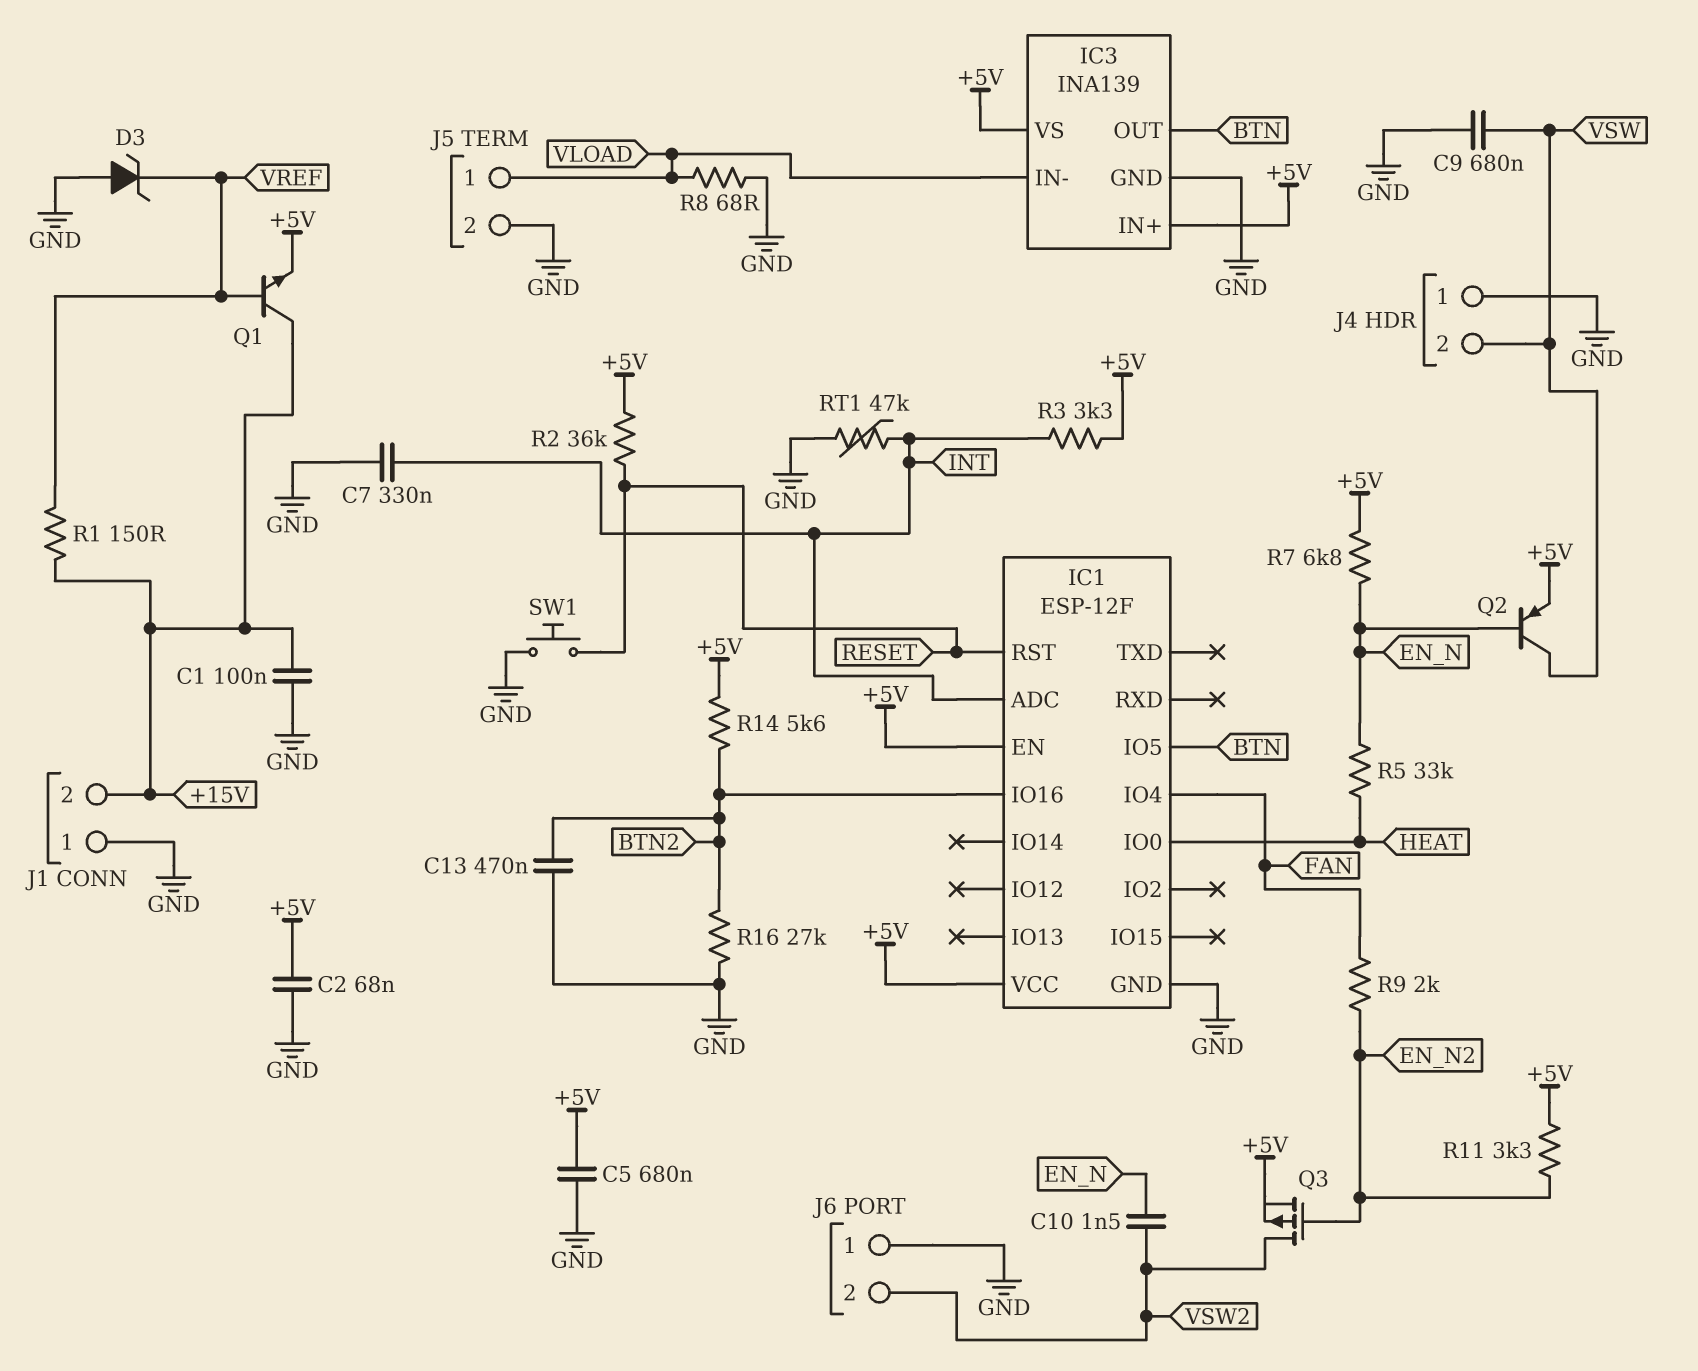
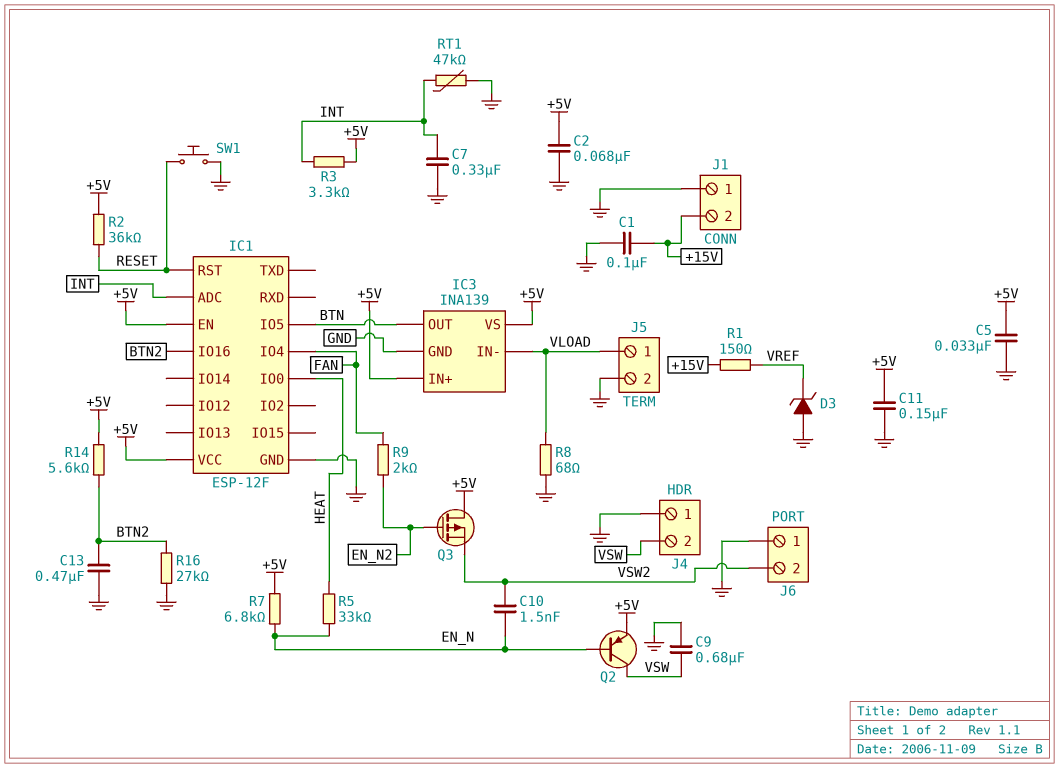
C5: 680nF (+5V, GND) -> 33nF (+5V, GND)
C11: none -> 150nF (+5V, GND)
Q1: NPN (B VREF, C +15V, E +5V) -> none
Q3: PMOS (G EN_N2, D VSW2, S +5V) -> PMOS (G EN_N2, D +5V, S VSW2)
R11: 3.3k (+5V, EN_N2) -> none

